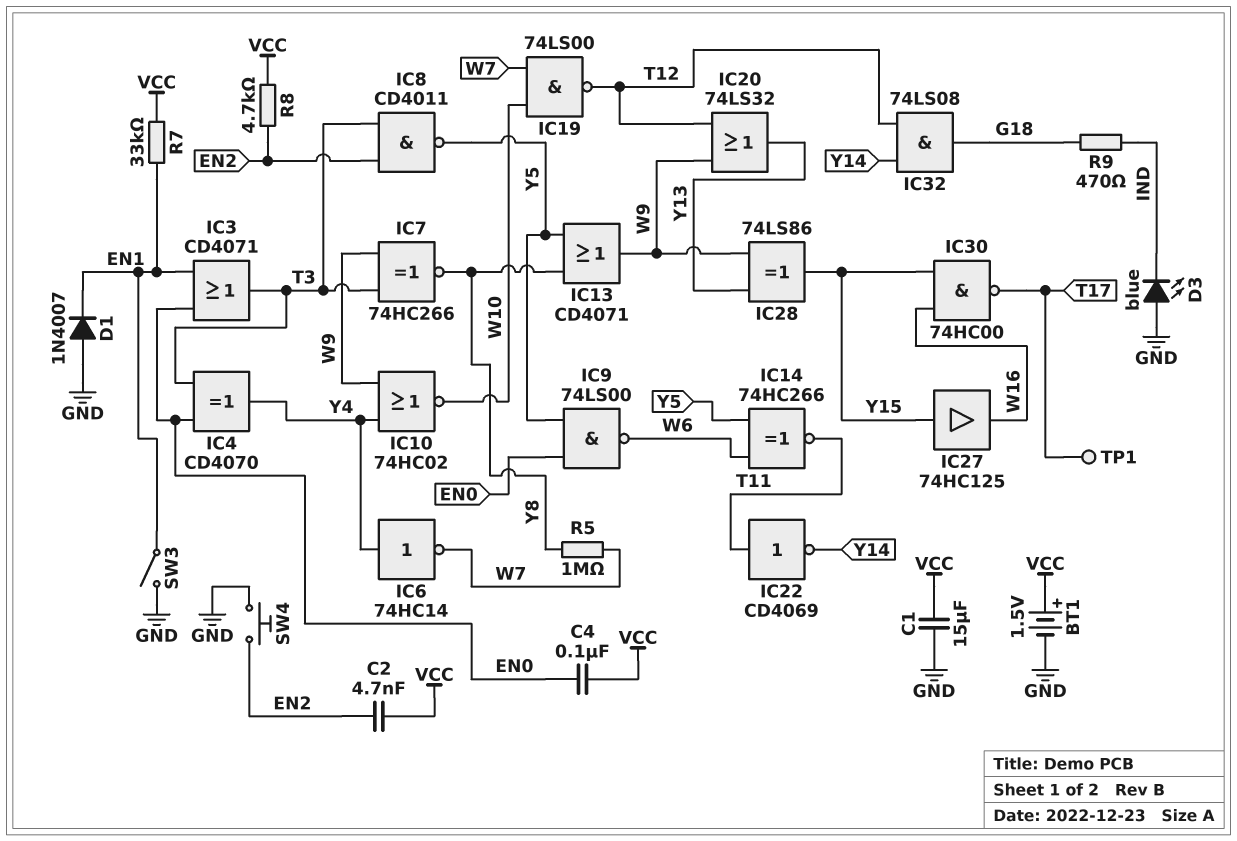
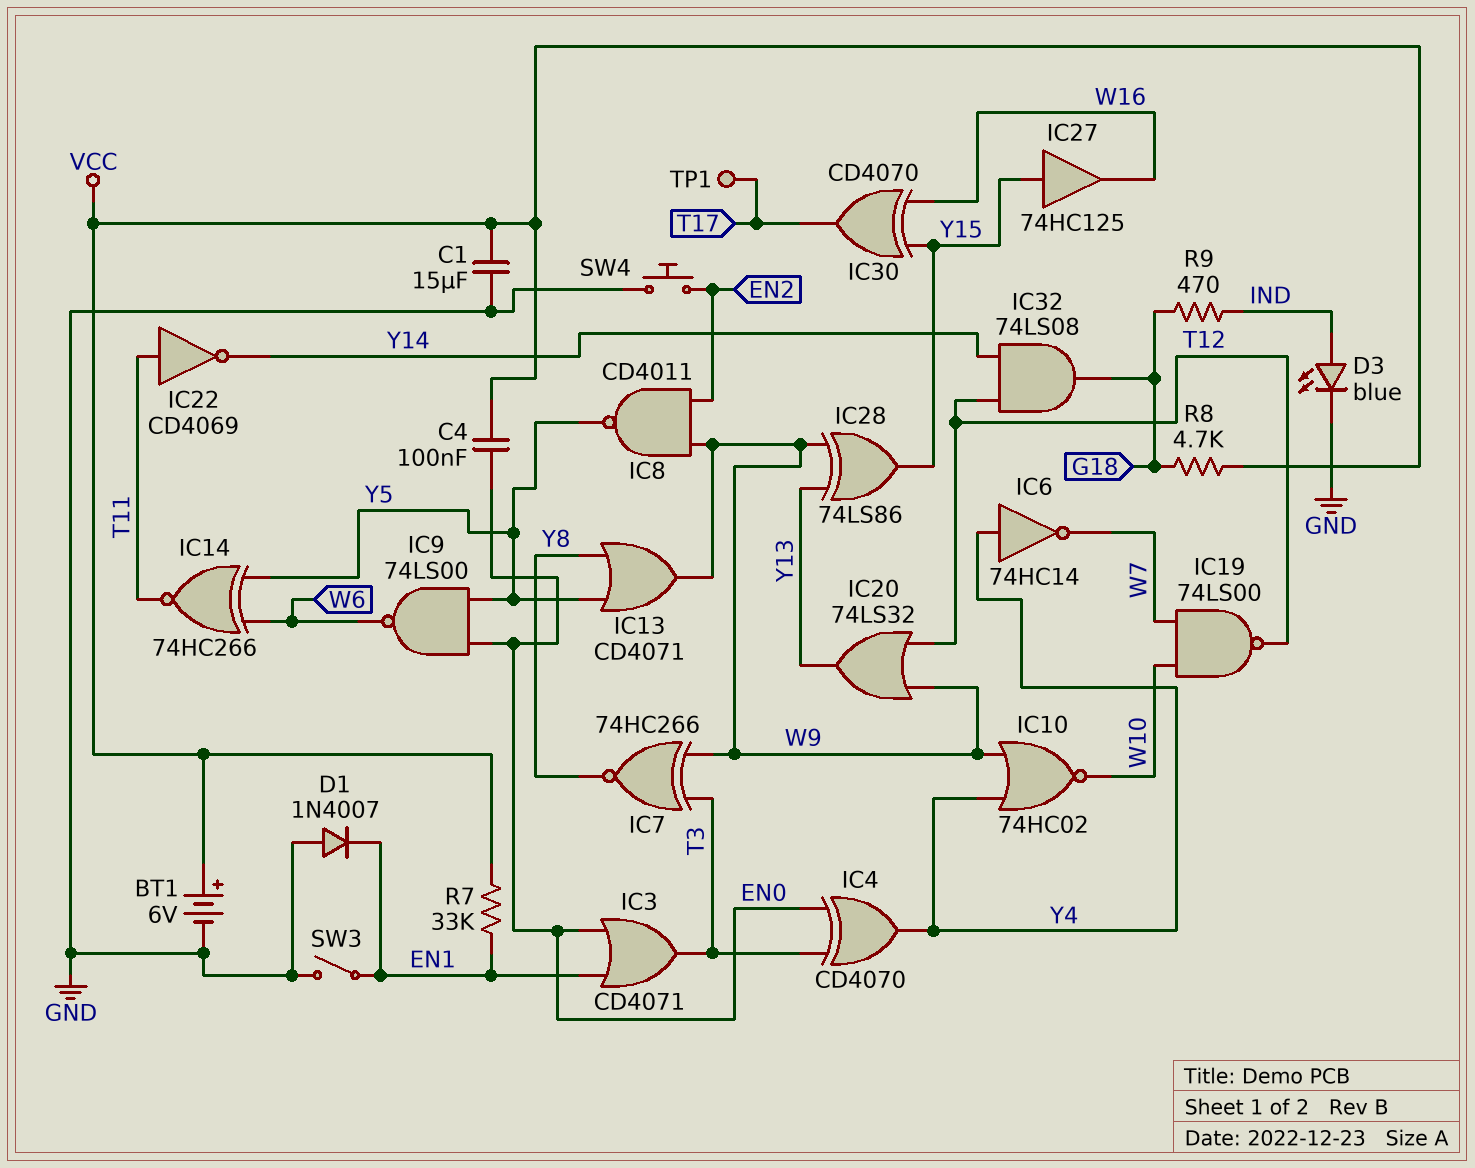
BT1: 1.5V (plus VCC, minus GND) -> 6V (plus VCC, minus GND)
C2: 4.7nF (EN2, VCC) -> none
D3: LED blue (A GND, K IND) -> LED blue (A IND, K GND)
IC8: NAND CD4011 (in EN2, in T3, out Y5) -> NAND CD4011 (in EN2, in W9, out Y5)
IC30: NAND 74HC00 (in W16, in Y15, out T17) -> XOR CD4070 (in W16, in Y15, out T17)
R5: 1M (W7, Y8) -> none
R8: 4.7k (EN2, VCC) -> 4.7k (G18, VCC)

